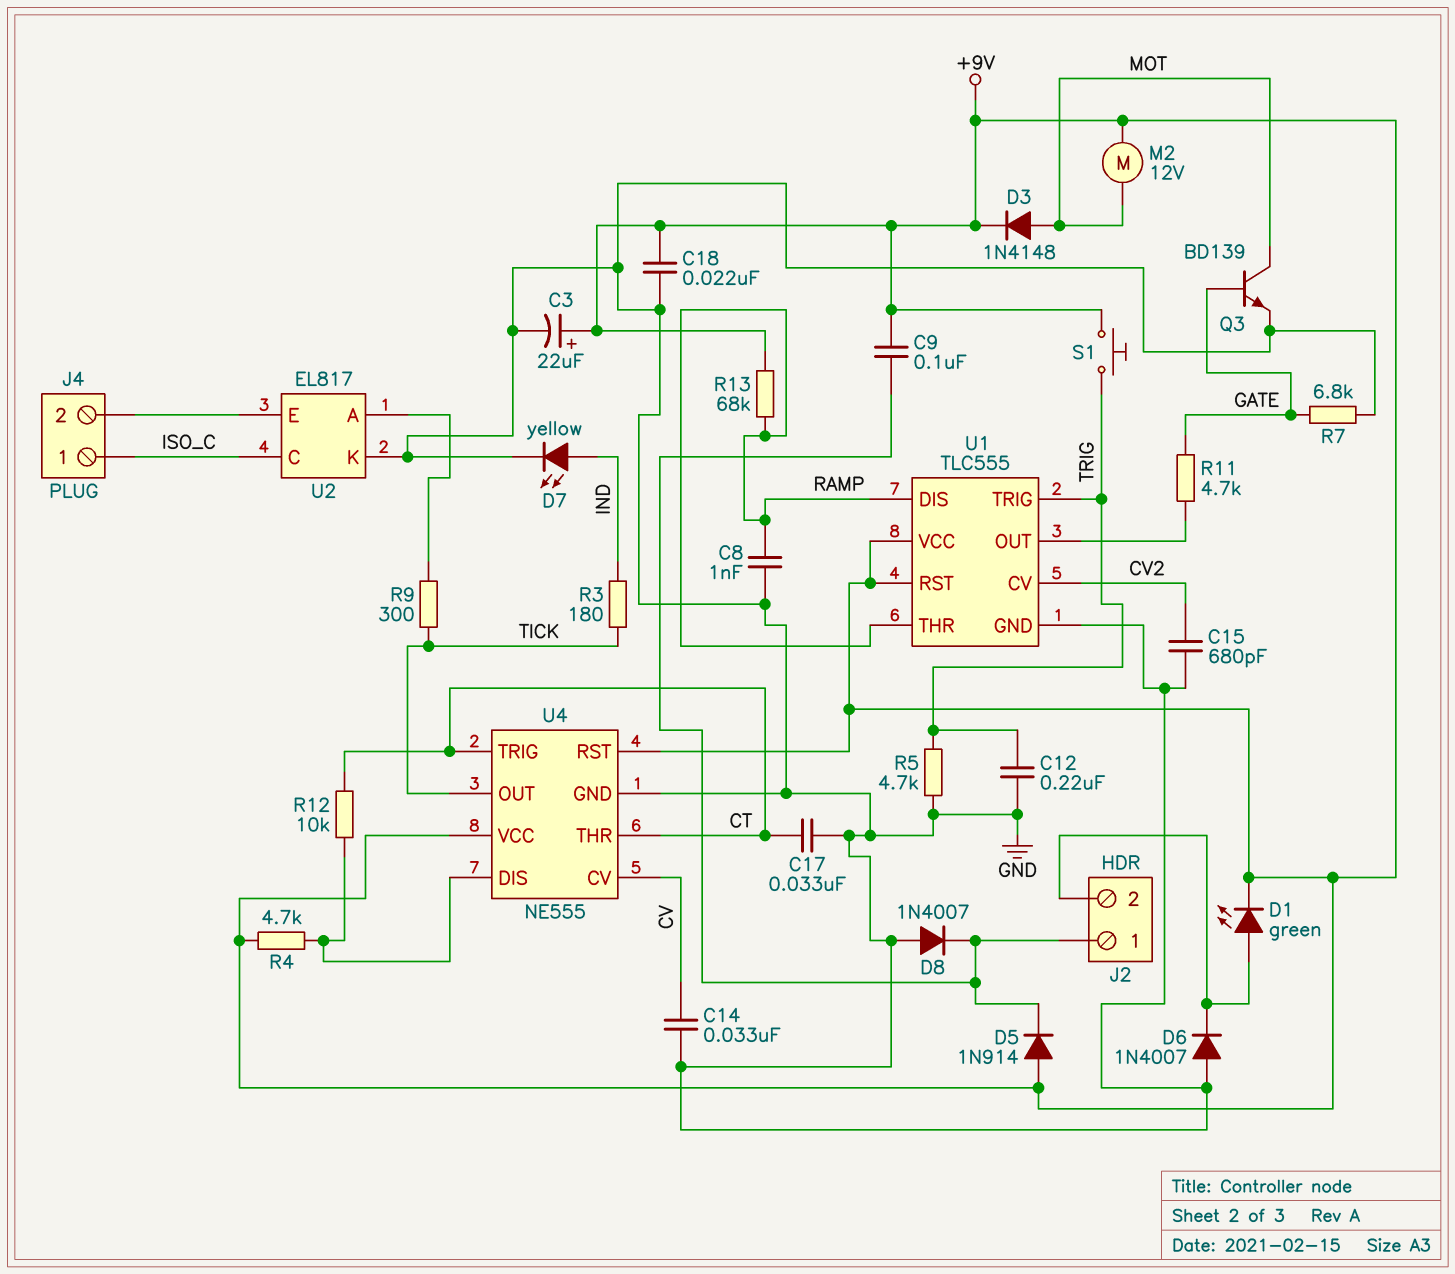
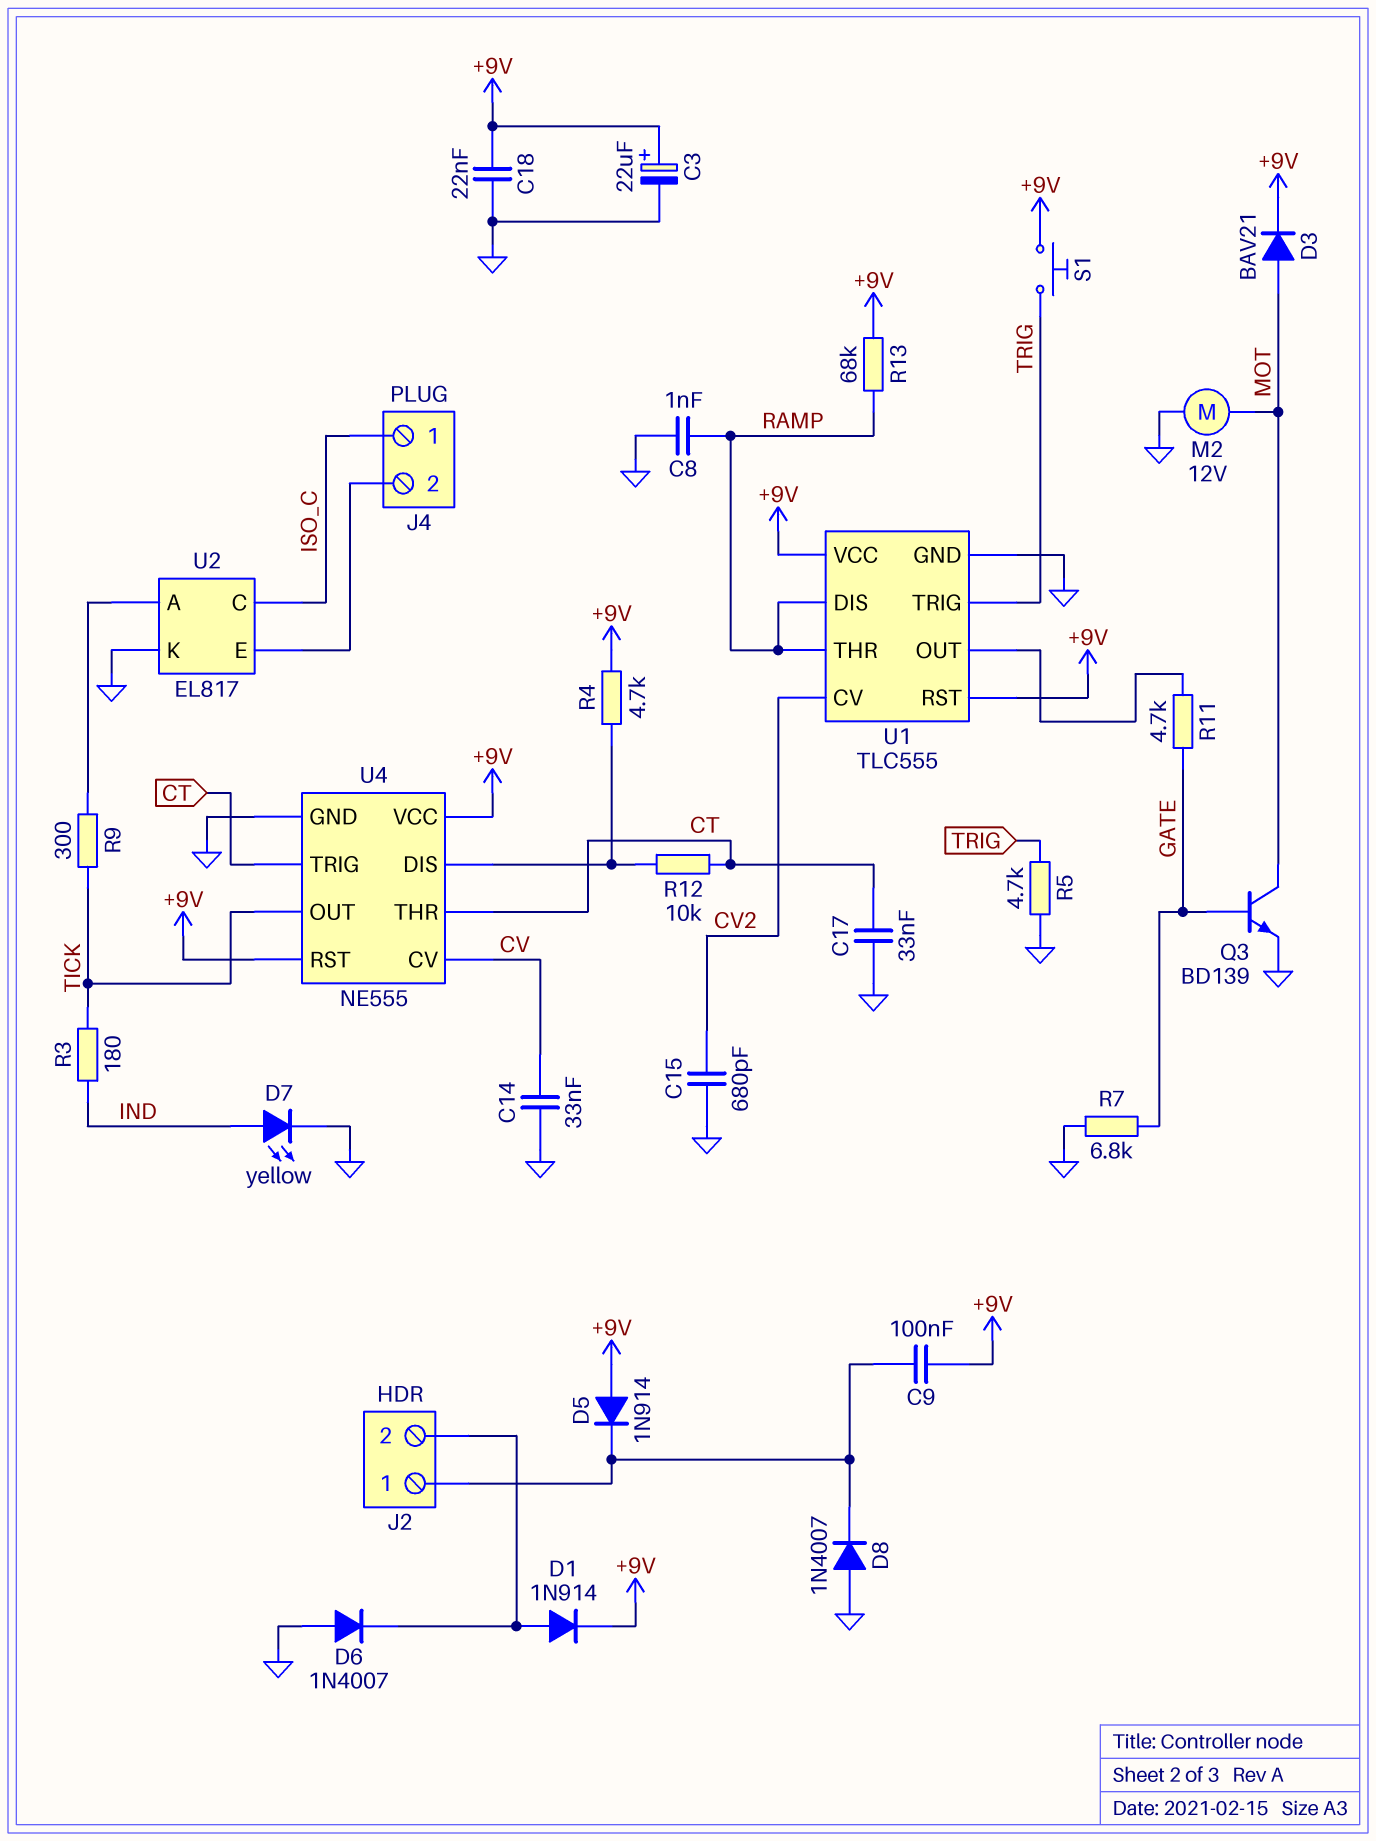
C12: 220nF (GND, TRIG) -> none
D1: LED green (A J2/2, K +9V) -> diode 1N914 (A J2/2, K +9V)
D3: diode 1N4148 (A MOT, K +9V) -> diode BAV21 (A MOT, K +9V)
M2: motor 12V (+9V, MOT) -> motor 12V (GND, MOT)

